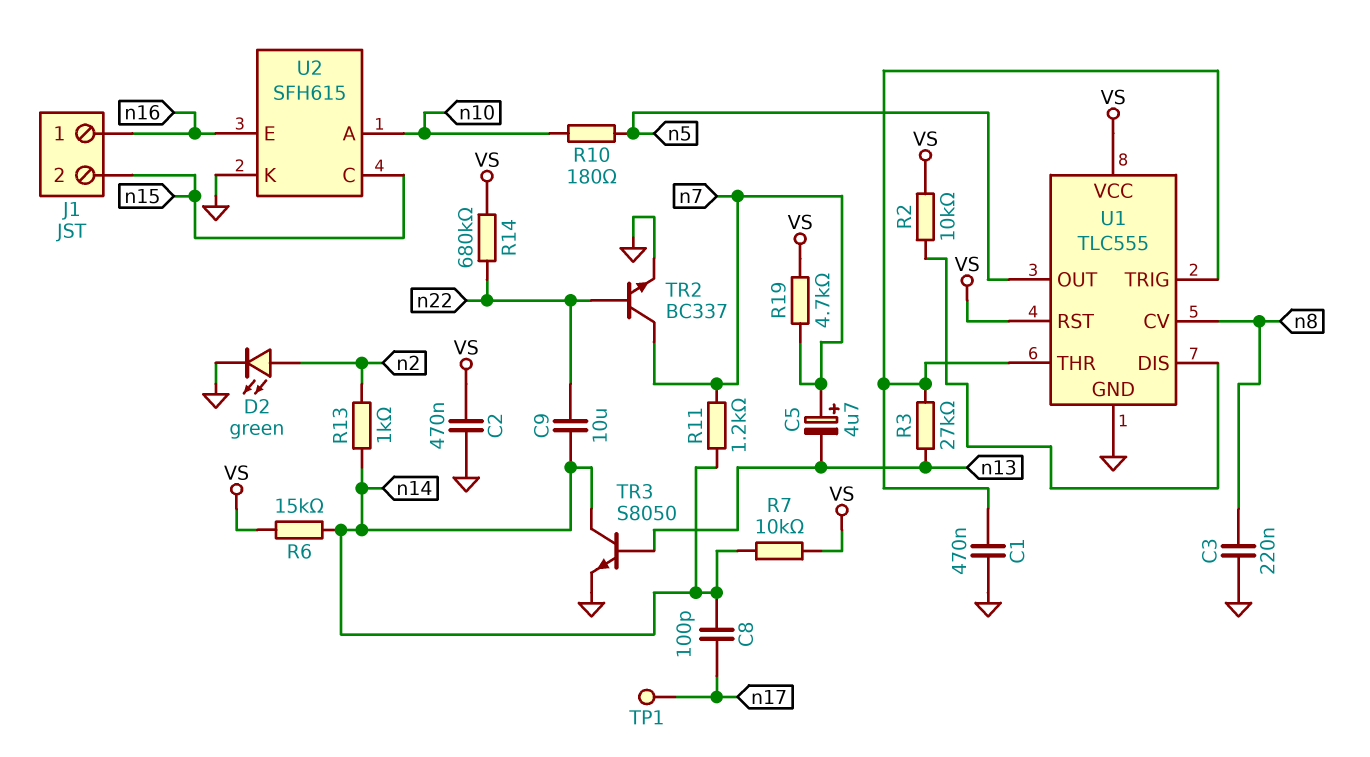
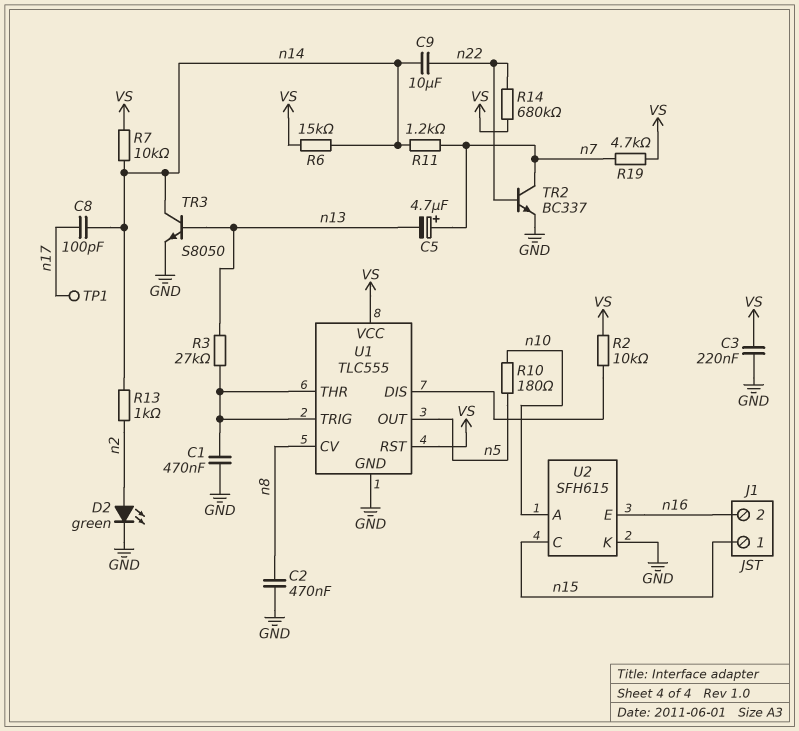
C2: 470nF (GND, VS) -> 470nF (GND, n8)
C3: 220nF (GND, n8) -> 220nF (GND, VS)
J1 pin 1: n16 -> n15
J1 pin 2: n15 -> n16

